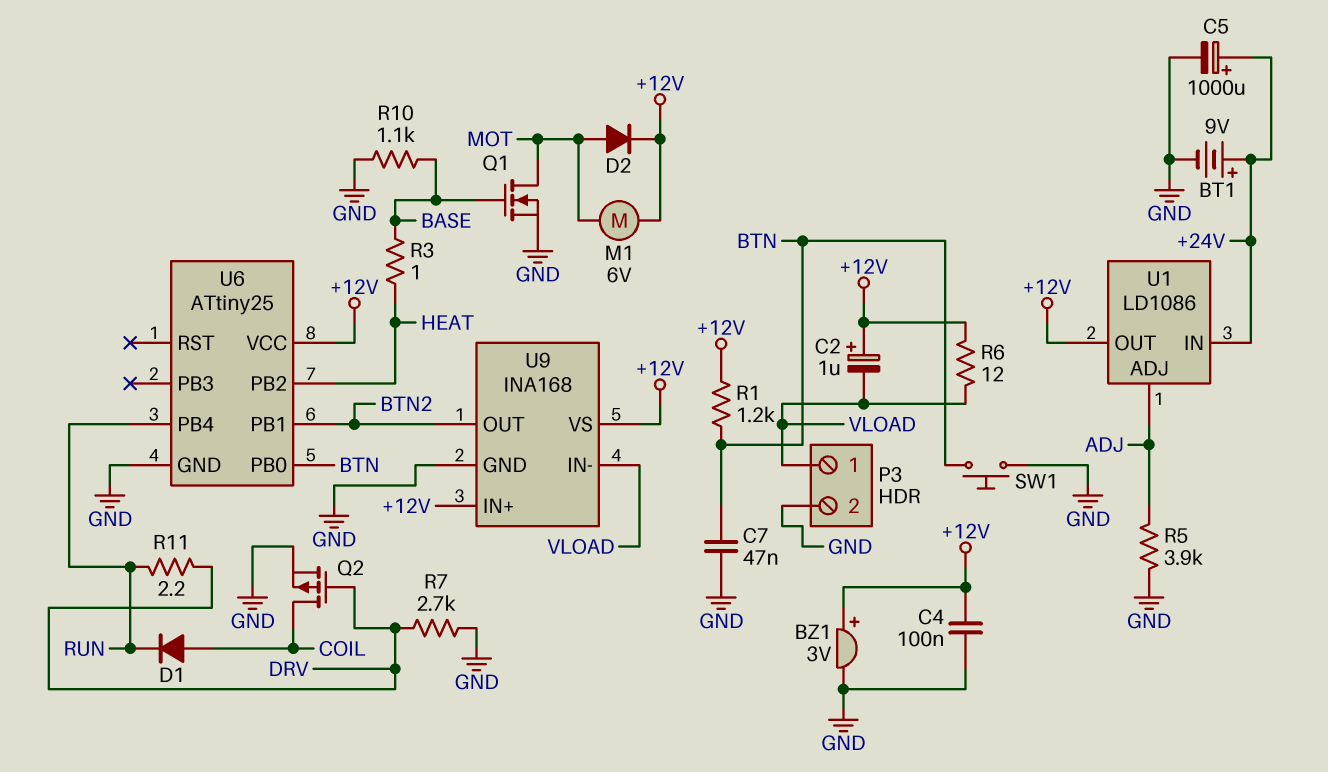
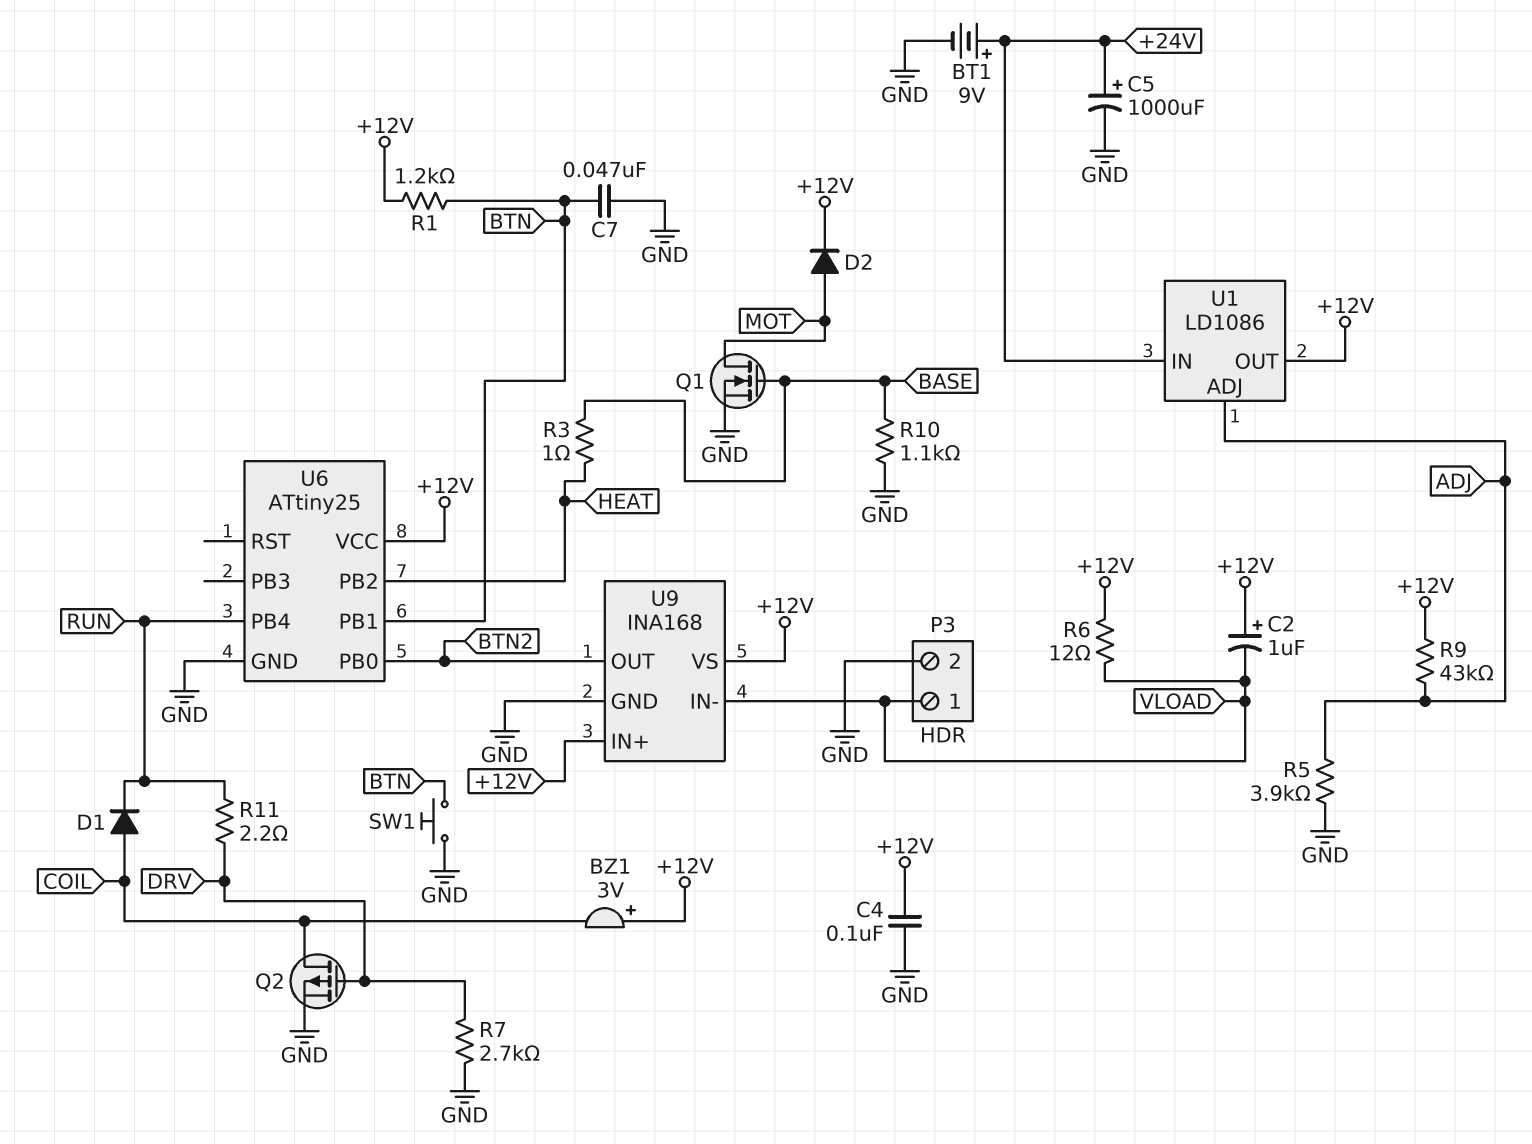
BZ1: buzzer 3V (plus +12V, minus GND) -> buzzer 3V (plus +12V, minus COIL)
M1: motor 6V (+12V, MOT) -> none
R9: none -> 43k (+12V, ADJ)
U6 pin PB0: BTN -> BTN2
U6 pin PB1: BTN2 -> BTN

